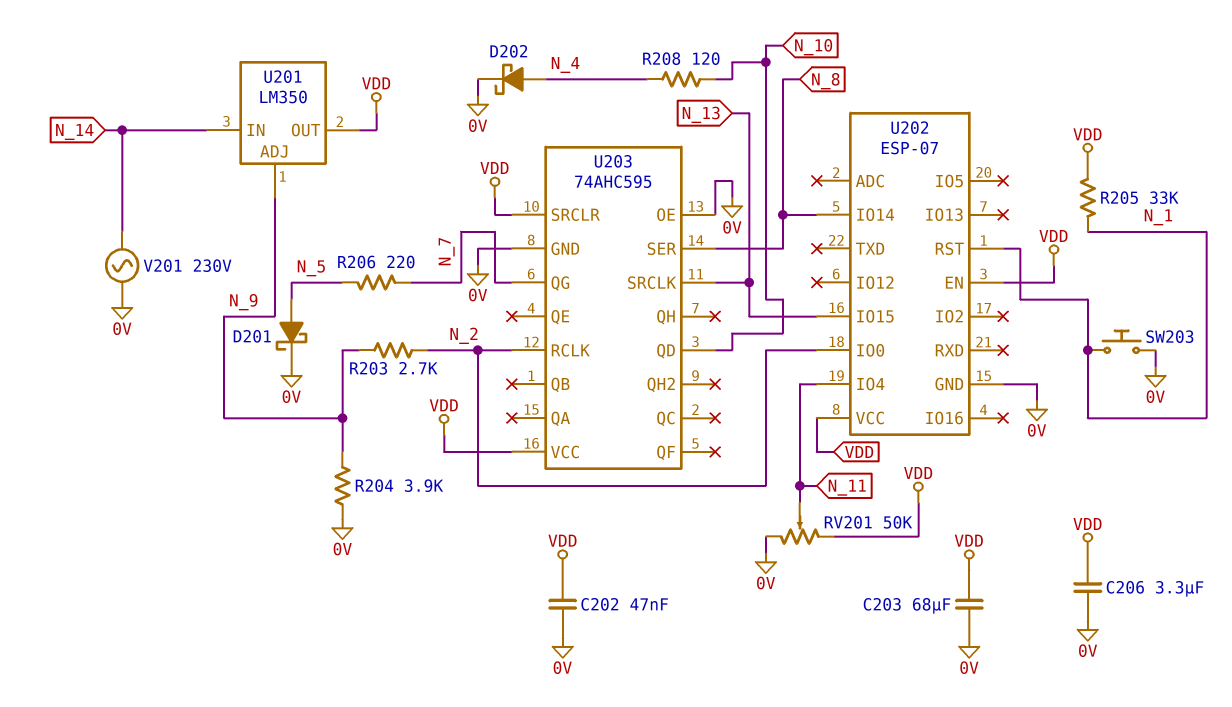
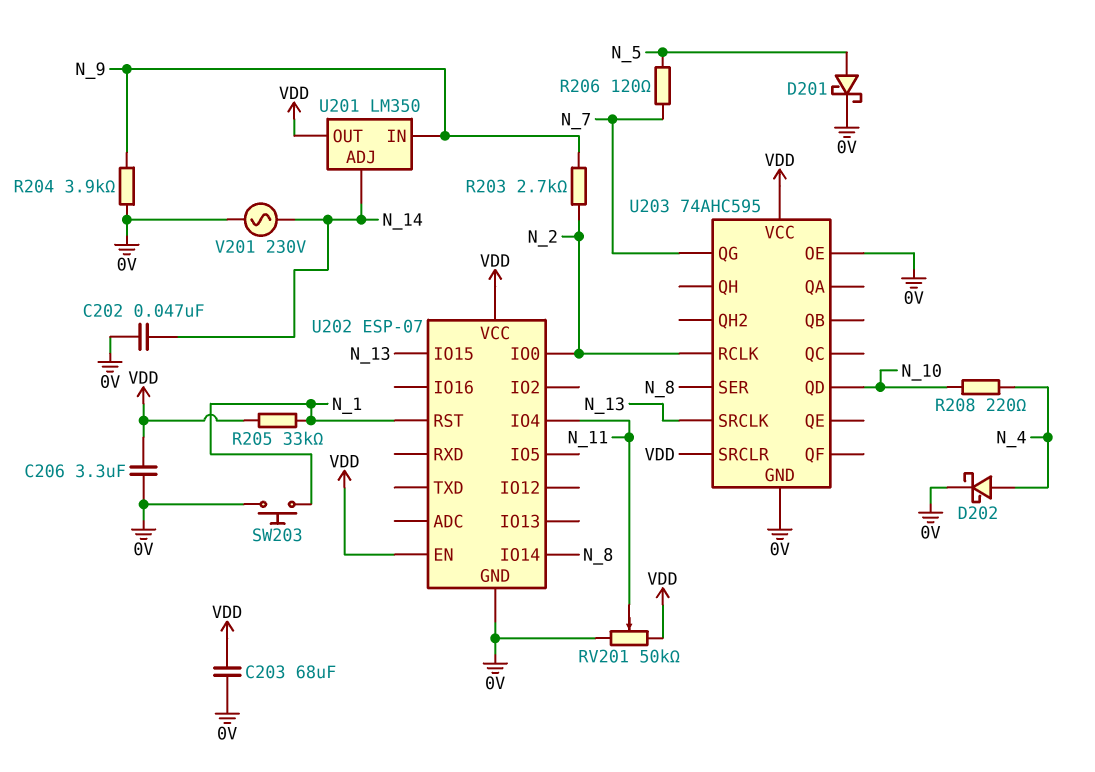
C202: 47nF (0V, VDD) -> 47nF (0V, N_14)
R206: 220 (N_5, N_7) -> 120 (N_5, N_7)
R208: 120 (N_4, N_10) -> 220 (N_4, N_10)
U201 pin ADJ: N_9 -> N_14
U201 pin IN: N_14 -> N_9

